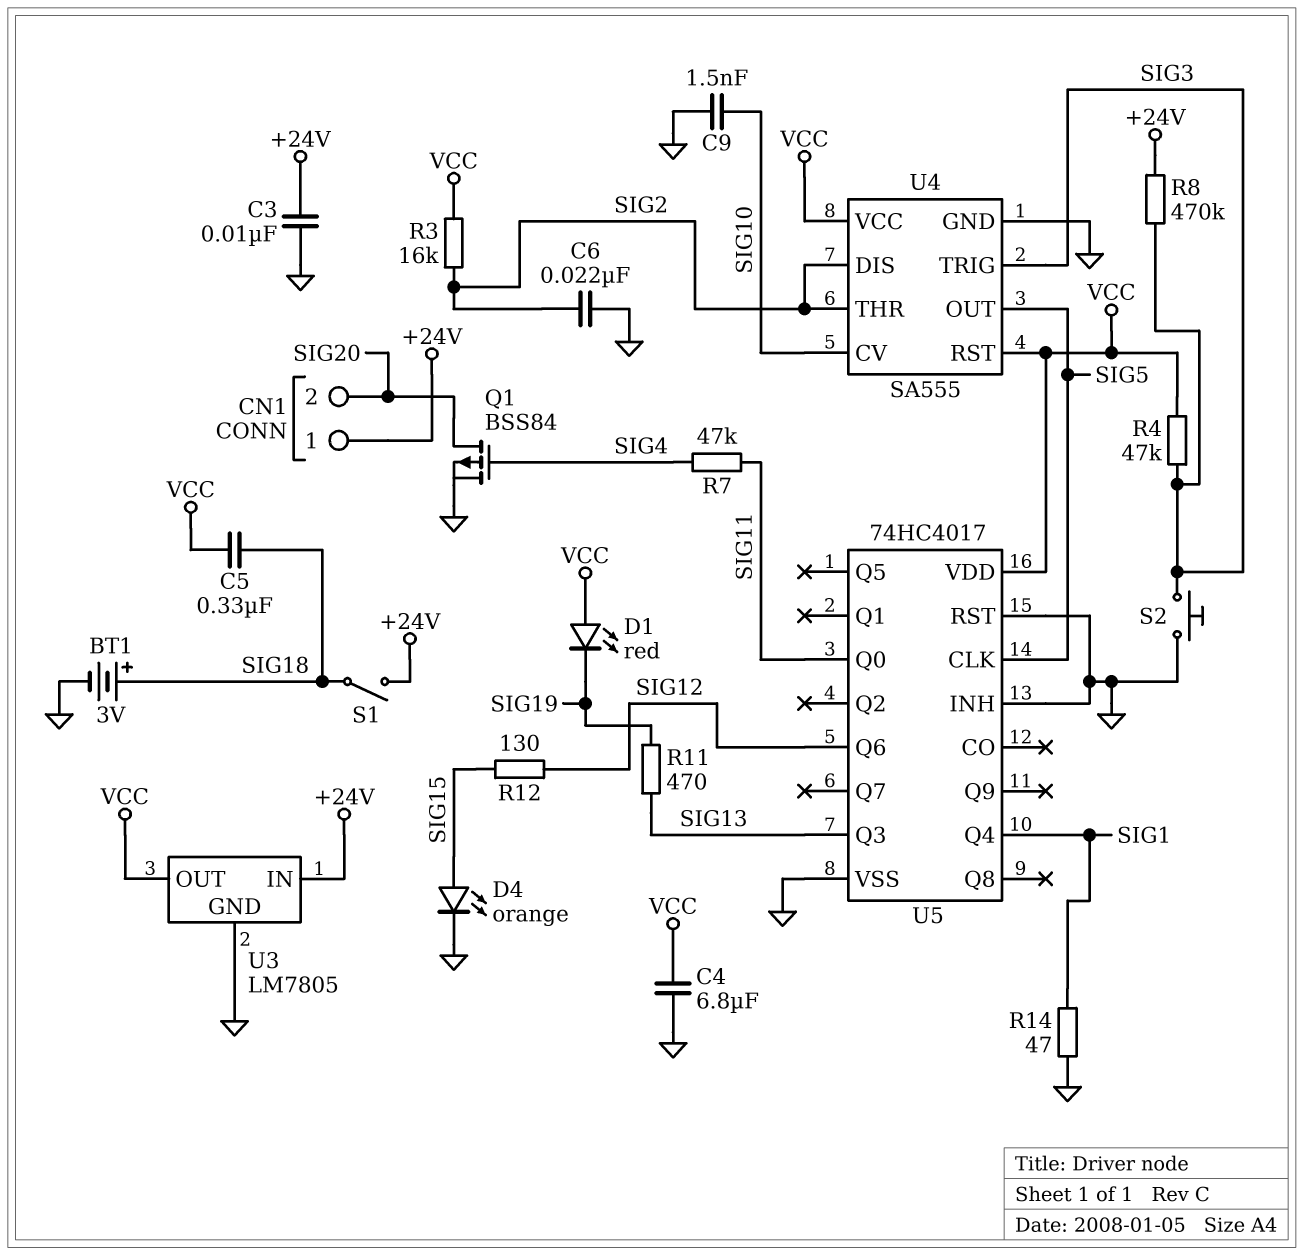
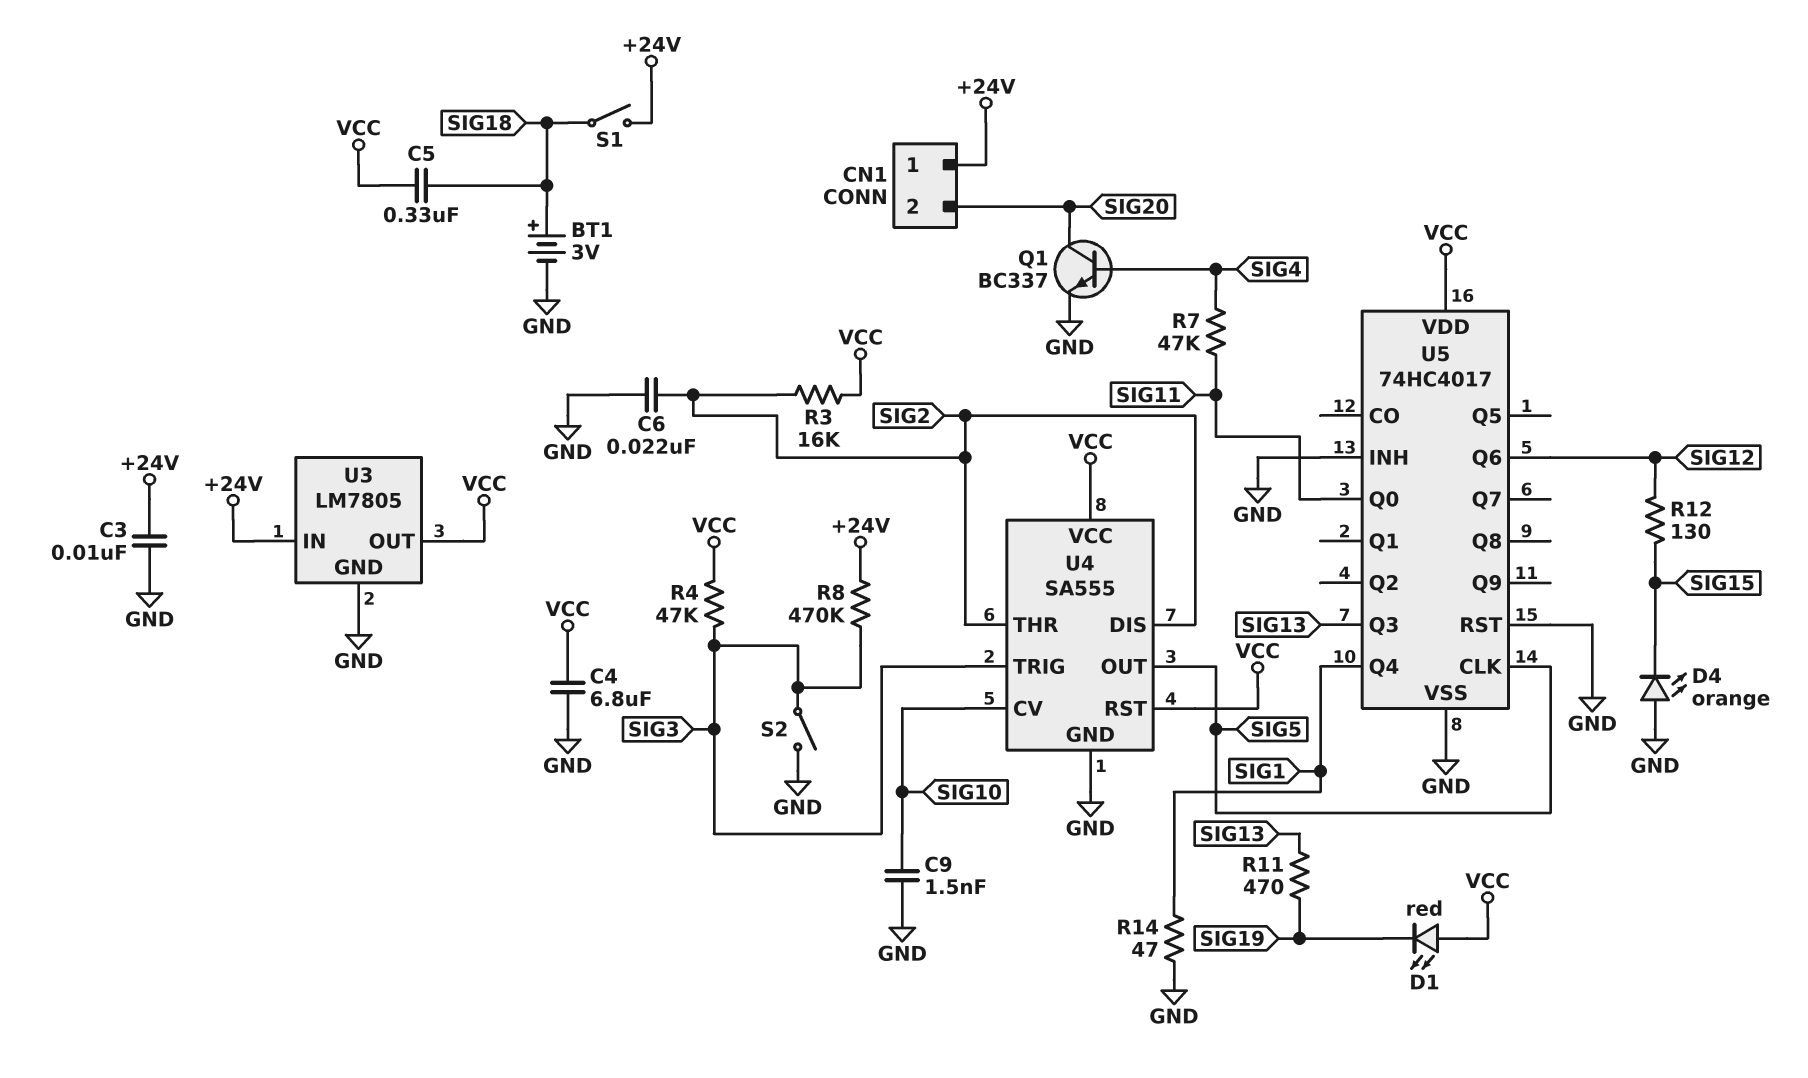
D4: LED orange (A SIG15, K GND) -> LED orange (A GND, K SIG15)
Q1: PMOS BSS84 (G SIG4, D SIG20, S GND) -> NPN BC337 (B SIG4, C SIG20, E GND)
S2: button (GND, SIG3) -> switch (GND, SIG3)

